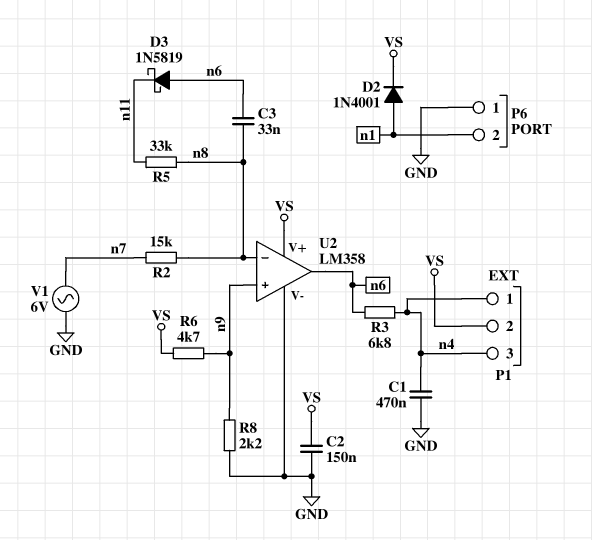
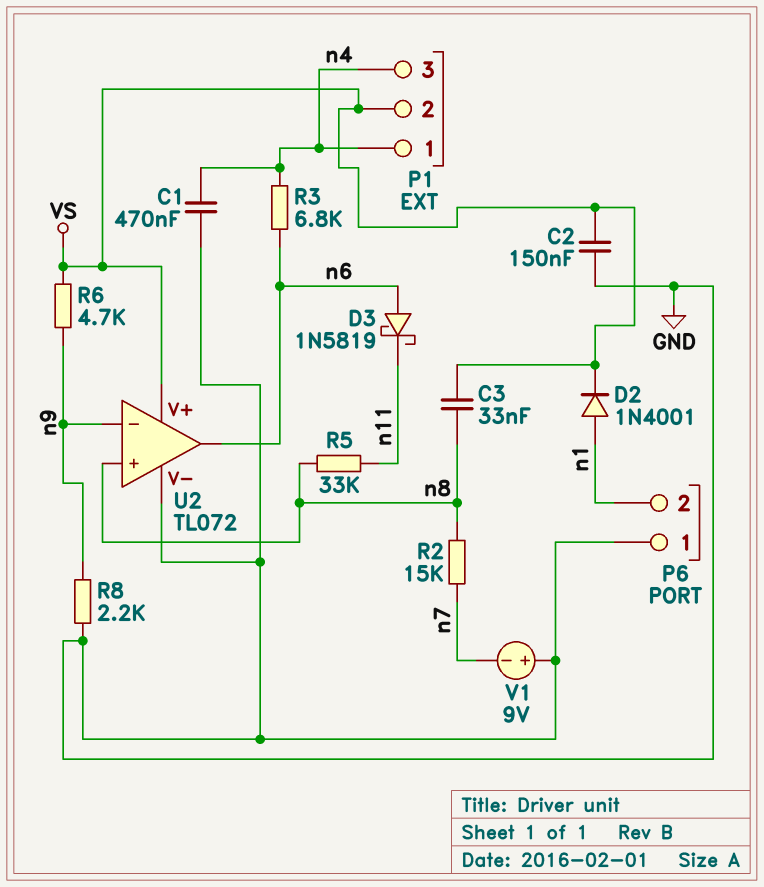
C3: 33nF (n6, n8) -> 33nF (VS, n8)
U2: LM358 -> TL072
U2 pin in+: n9 -> n8
U2 pin in-: n8 -> n9
V1: AC 6V (GND, n7) -> 9V (plus GND, minus n7)

